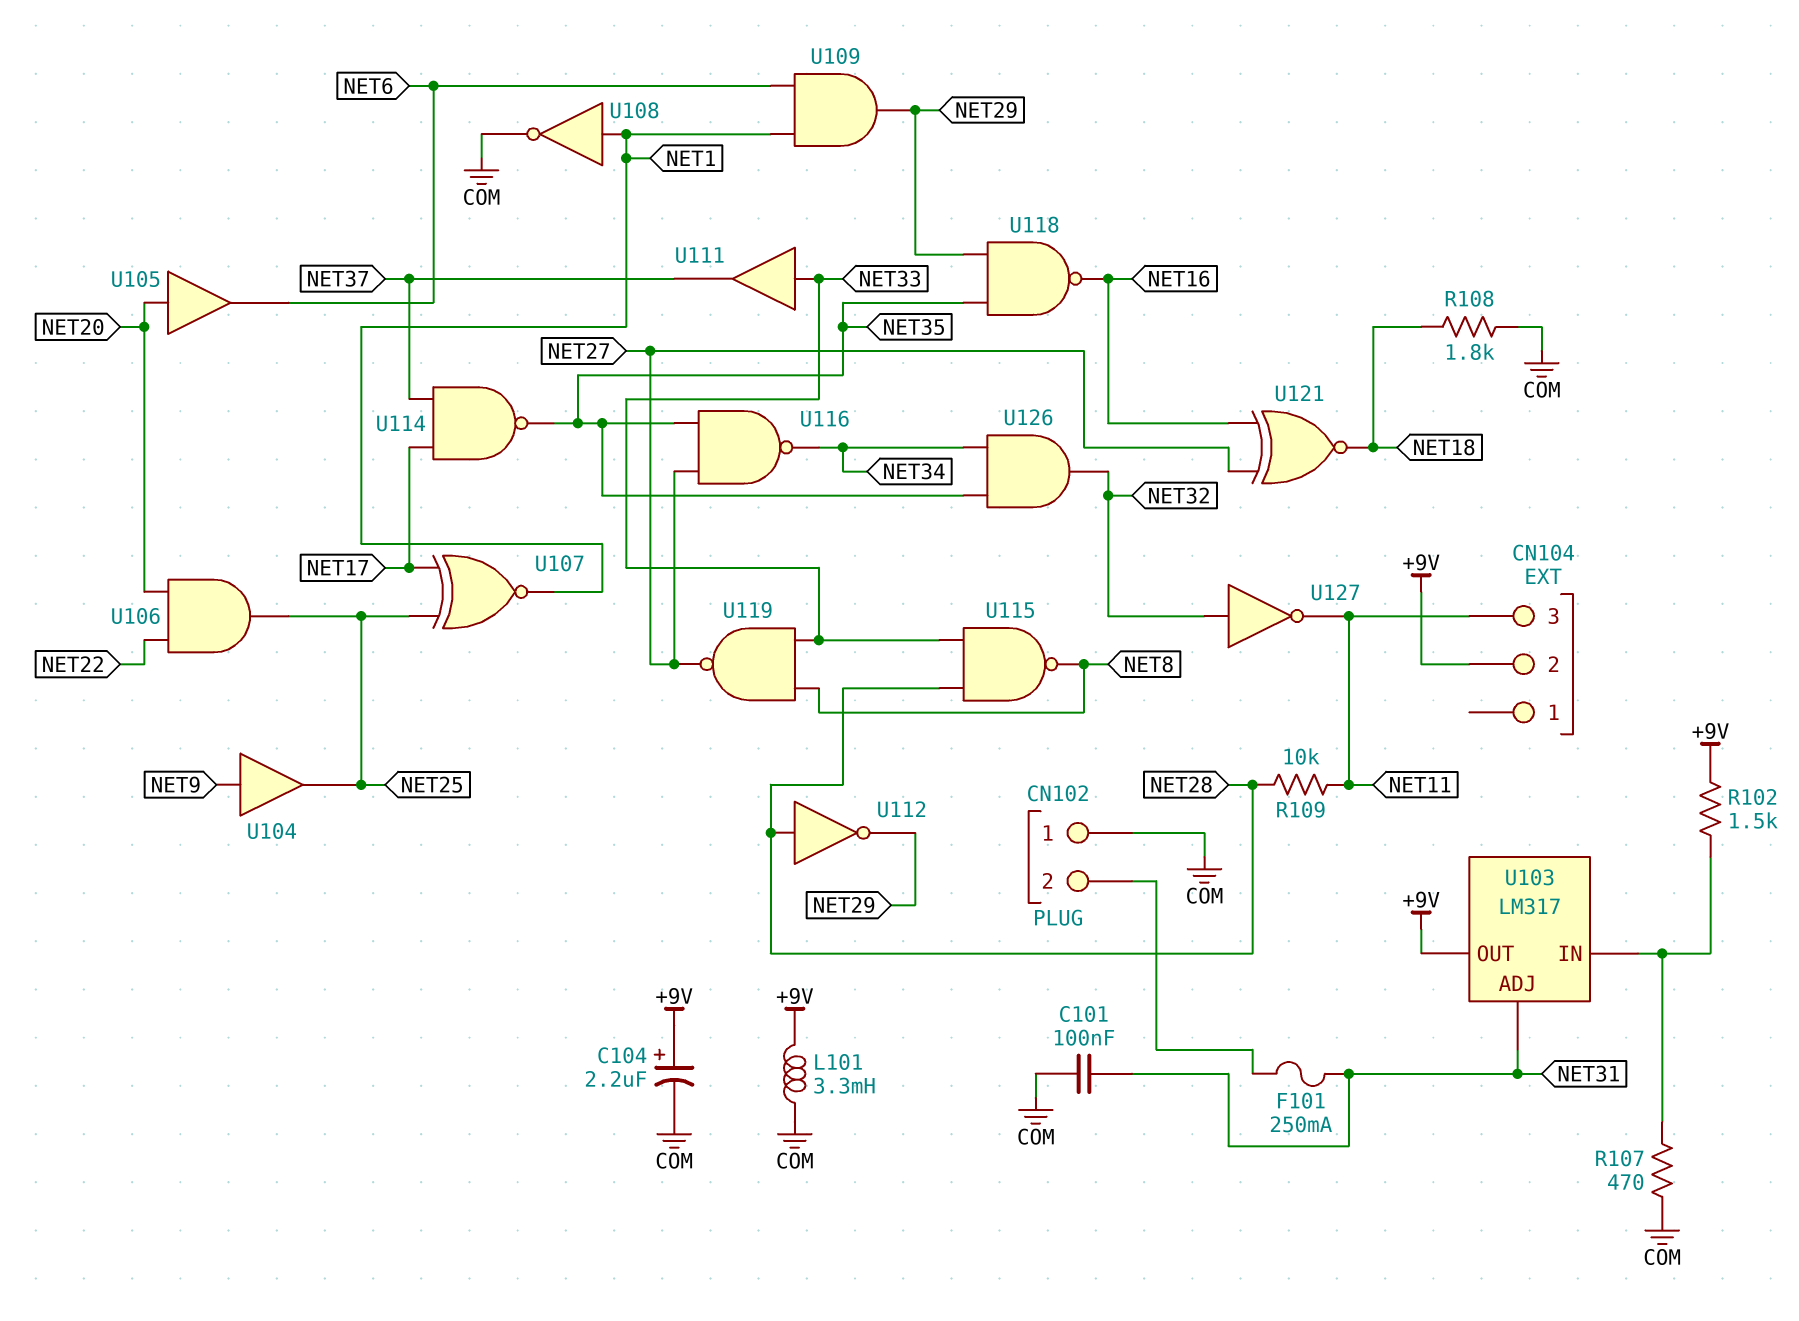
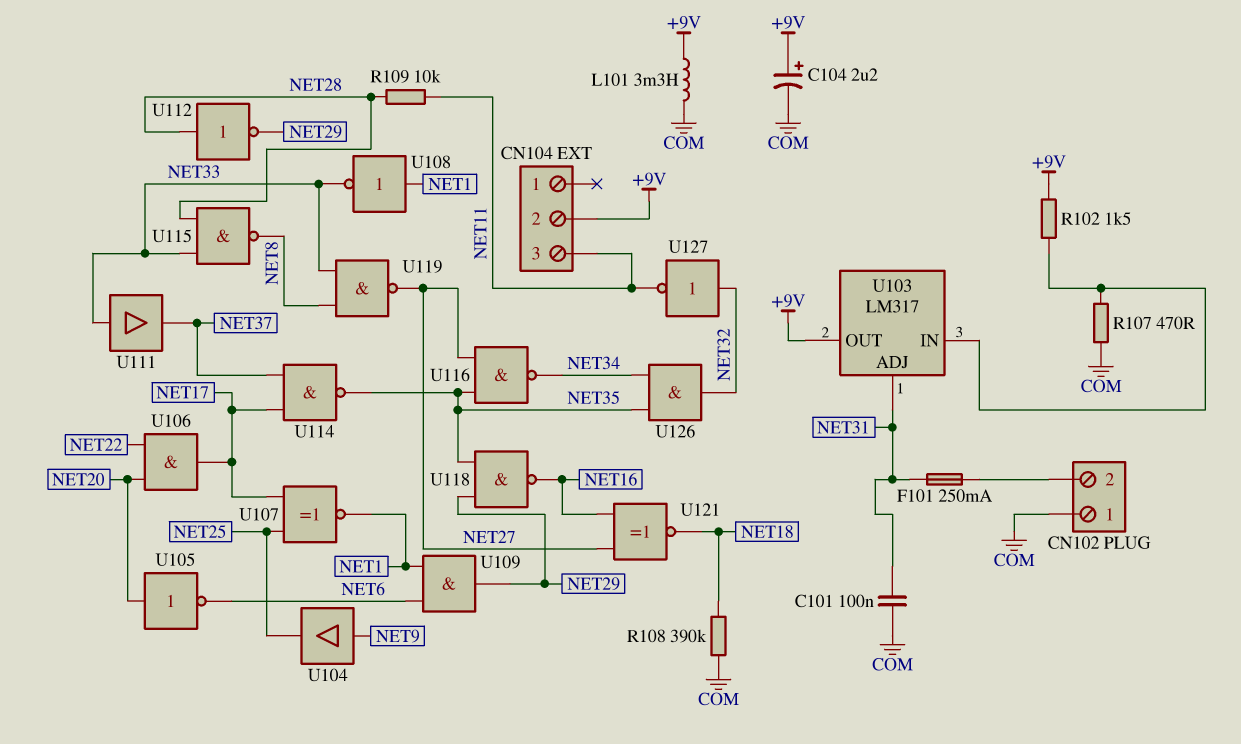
R108: 1.8k (COM, NET18) -> 390k (COM, NET18)
U105: buffer (in NET20, out NET6) -> NOT (in NET20, out NET6)
U106: AND (in NET20, in NET22, out NET25) -> AND (in NET20, in NET22, out NET17)
U108: NOT (in NET1, out COM) -> NOT (in NET1, out NET33)

